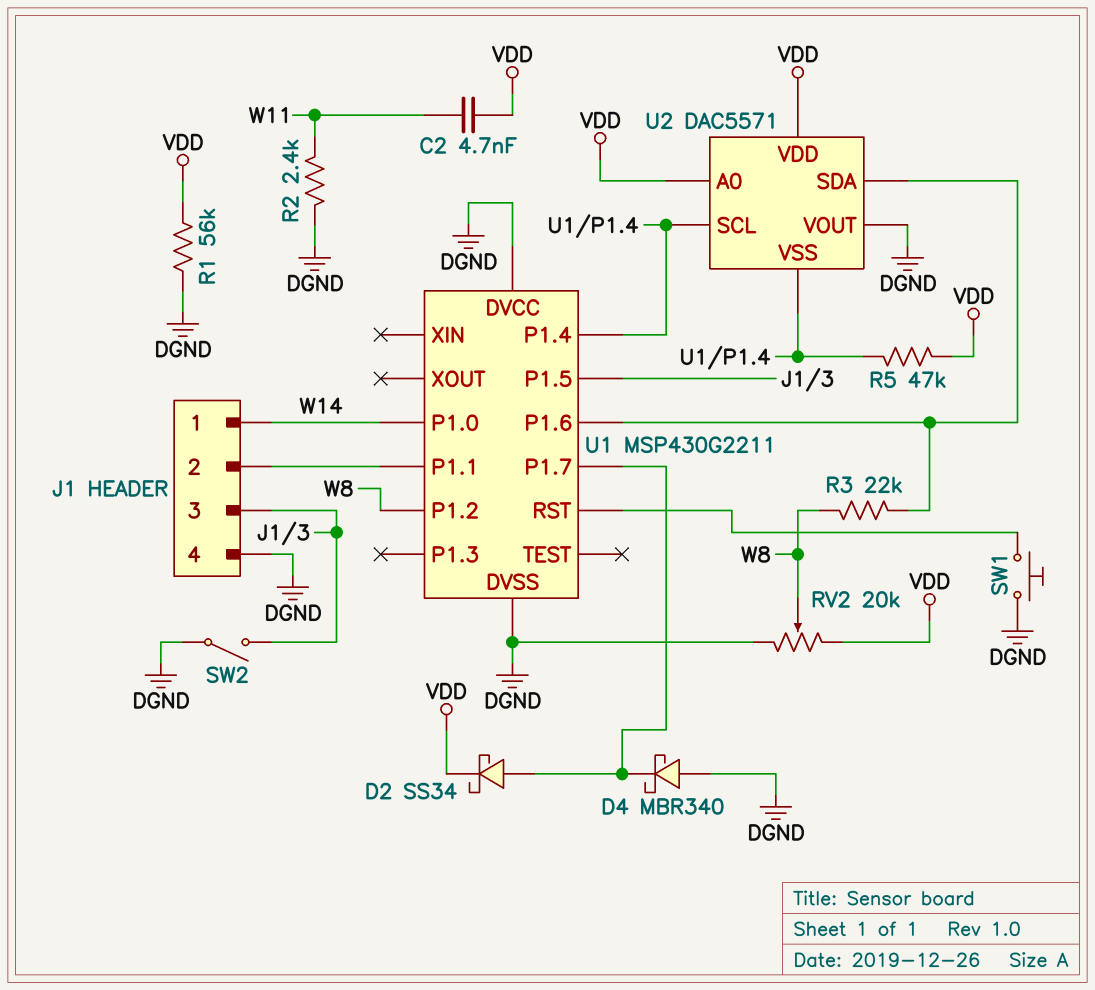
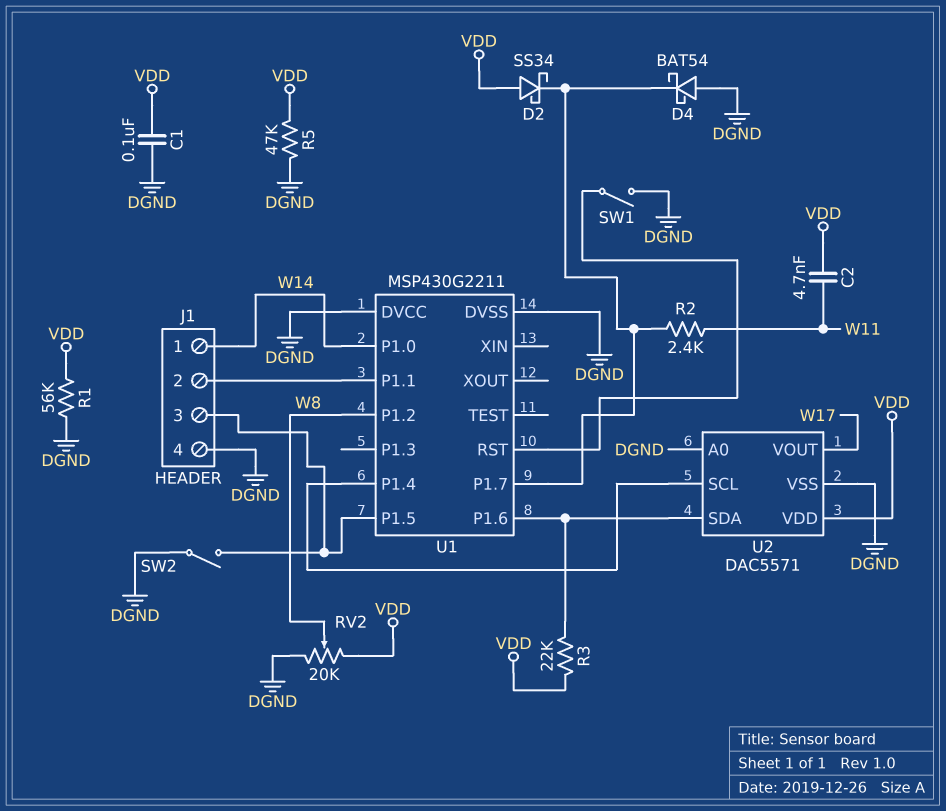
C1: none -> 100nF (DGND, VDD)
D2: schottky SS34 (A U1/P1.7, K VDD) -> schottky SS34 (A VDD, K U1/P1.7)
D4: schottky MBR340 (A DGND, K U1/P1.7) -> schottky BAT54 (A DGND, K U1/P1.7)
R2: 2.4k (DGND, W11) -> 2.4k (U1/P1.7, W11)
R3: 22k (U1/P1.6, W8) -> 22k (U1/P1.6, VDD)
R5: 47k (U1/P1.4, VDD) -> 47k (DGND, VDD)
SW1: button (DGND, U1/RST) -> switch (DGND, U1/RST)
U2 pin A0: VDD -> DGND
U2 pin VOUT: DGND -> W17
U2 pin VSS: U1/P1.4 -> DGND

